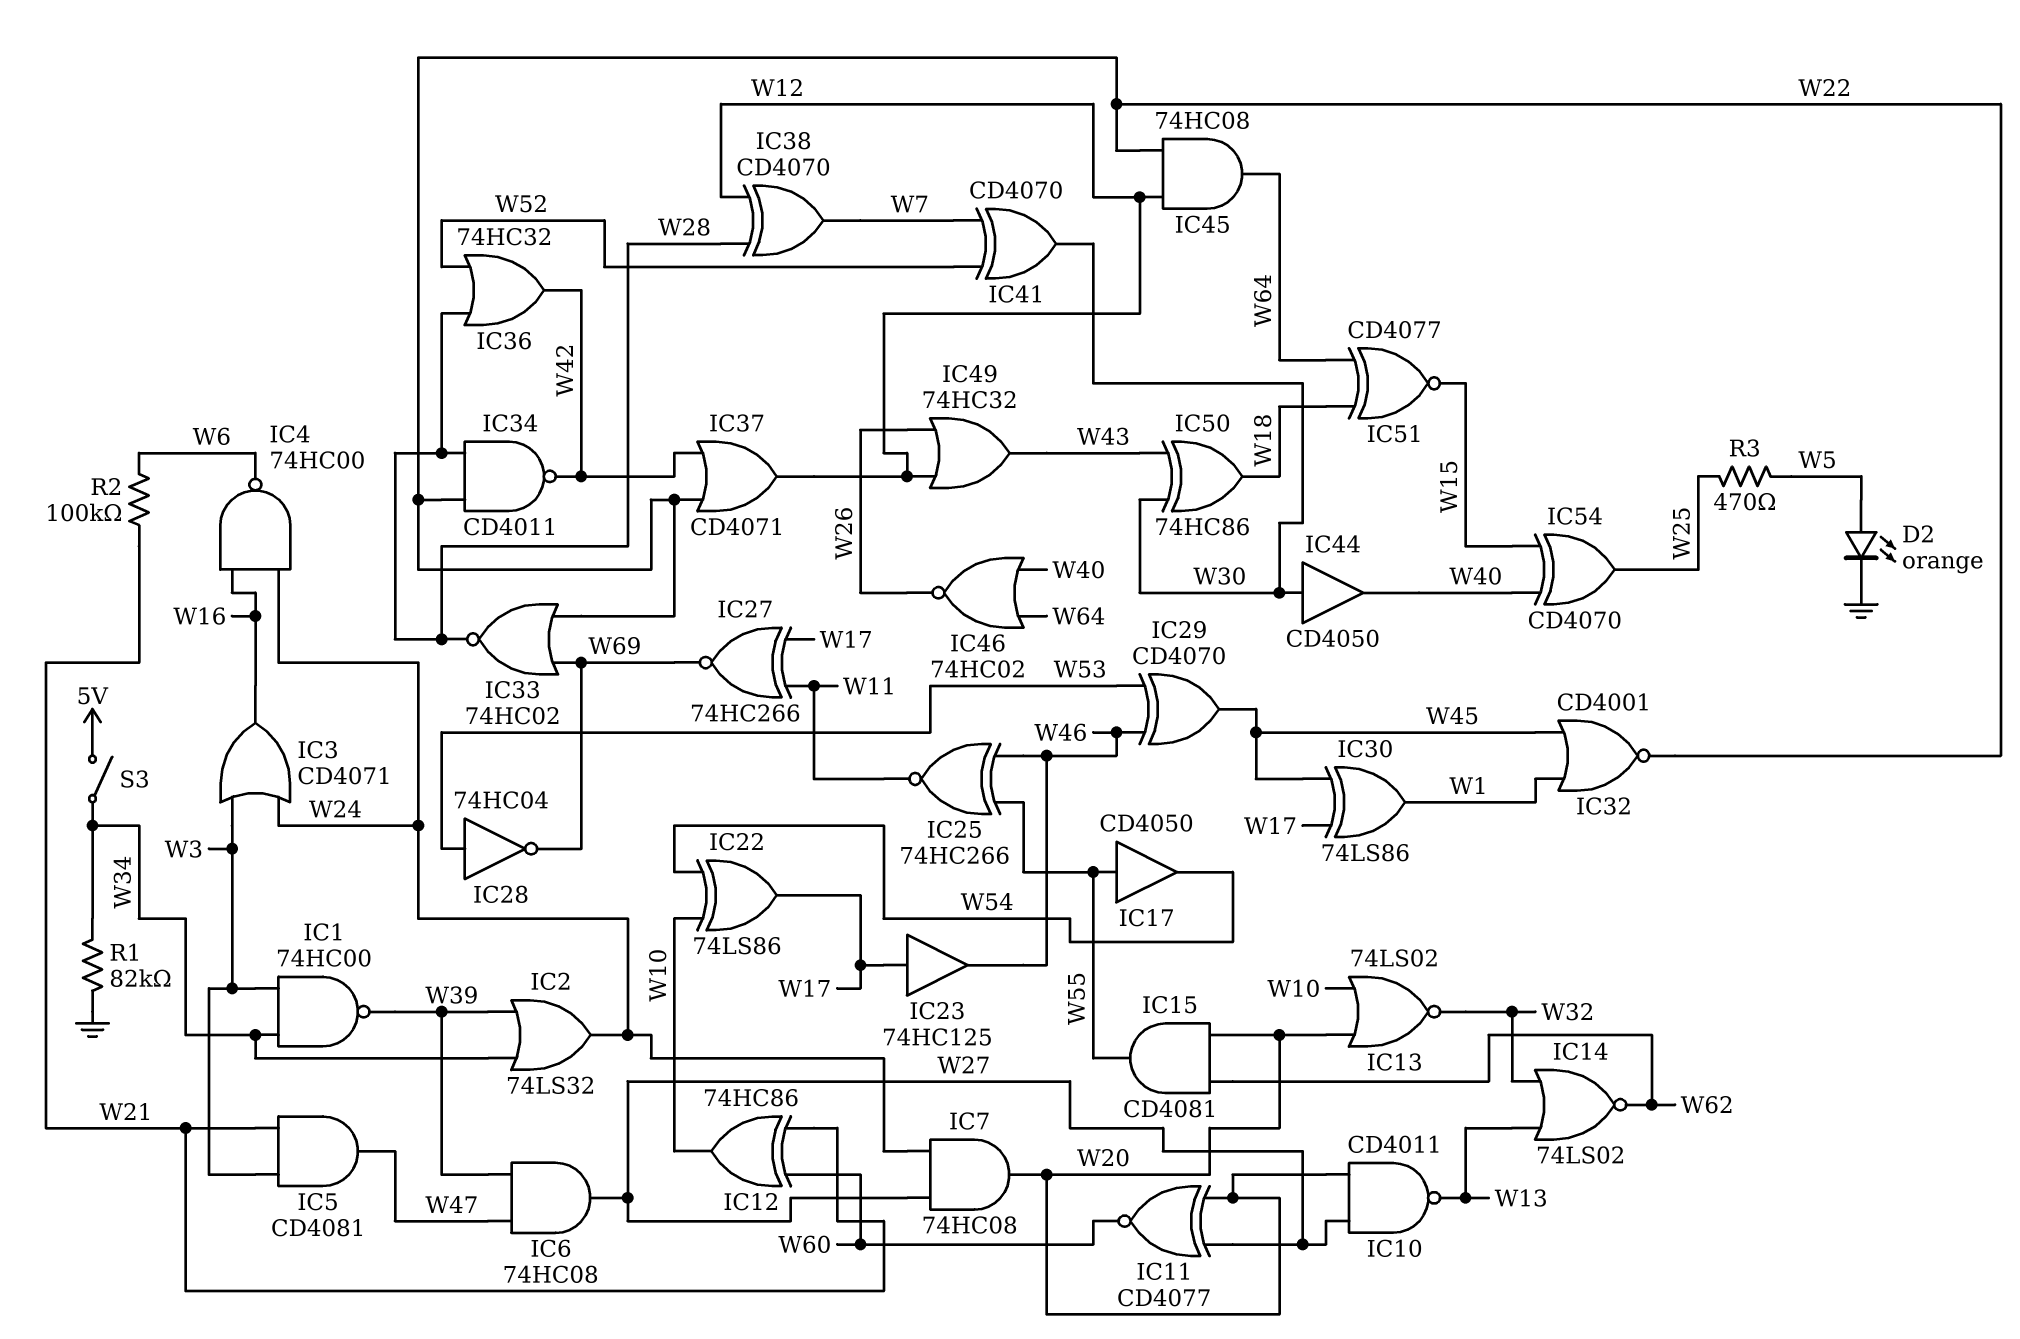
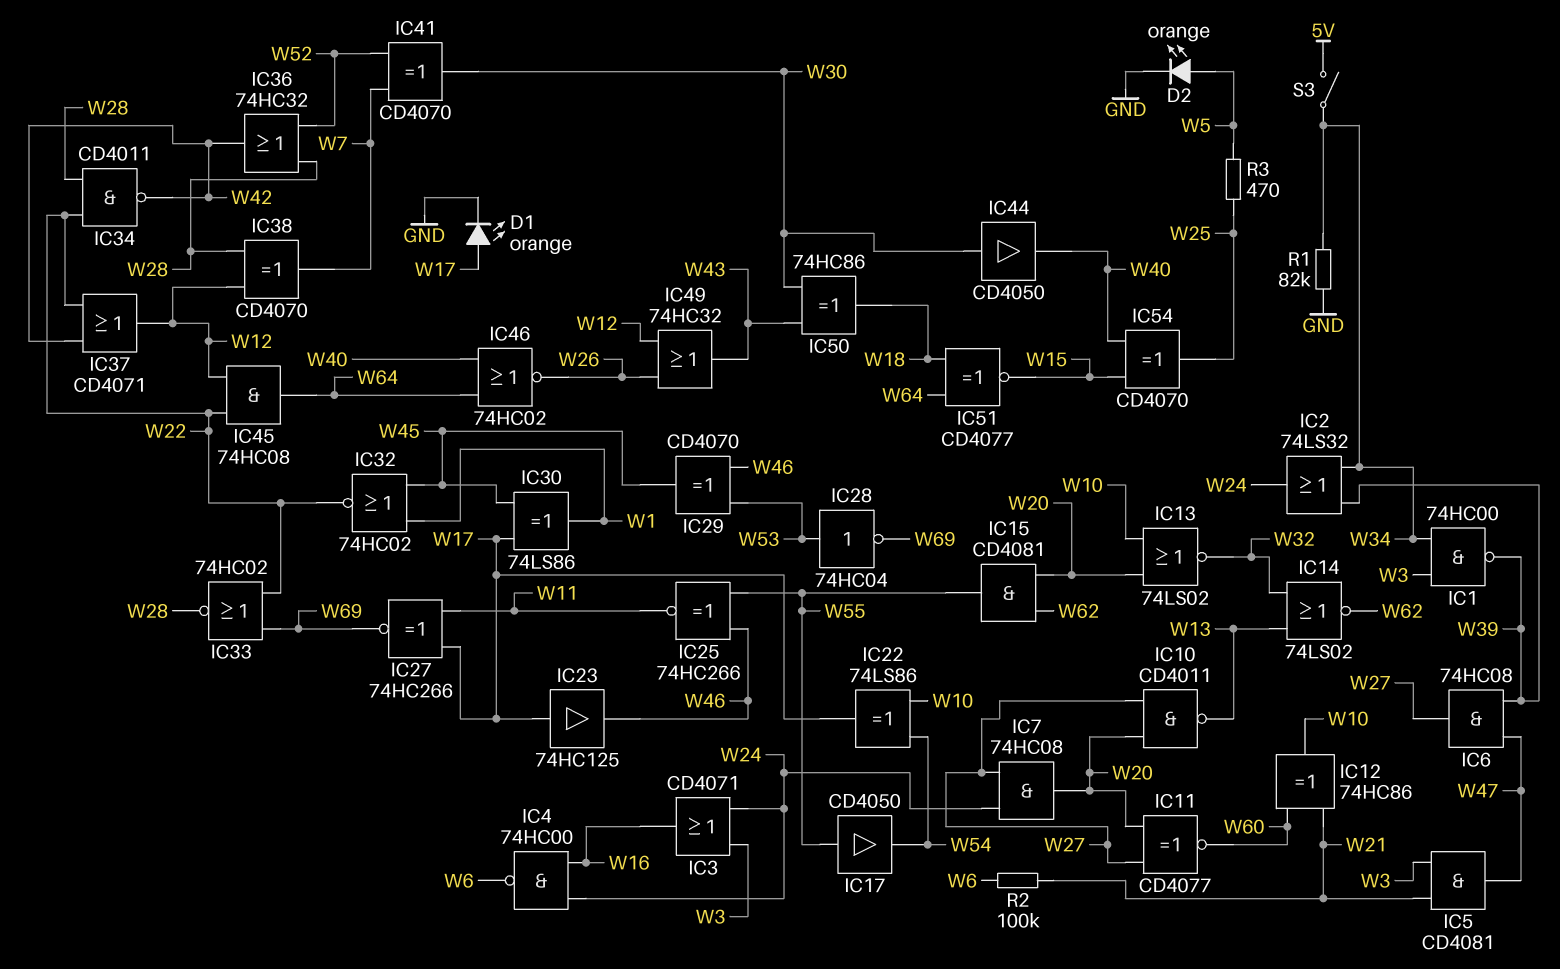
D1: none -> LED orange (A W17, K GND)
IC32: NOR CD4001 (in W1, in W45, out W22) -> NOR 74HC02 (in W1, in W45, out W22)

